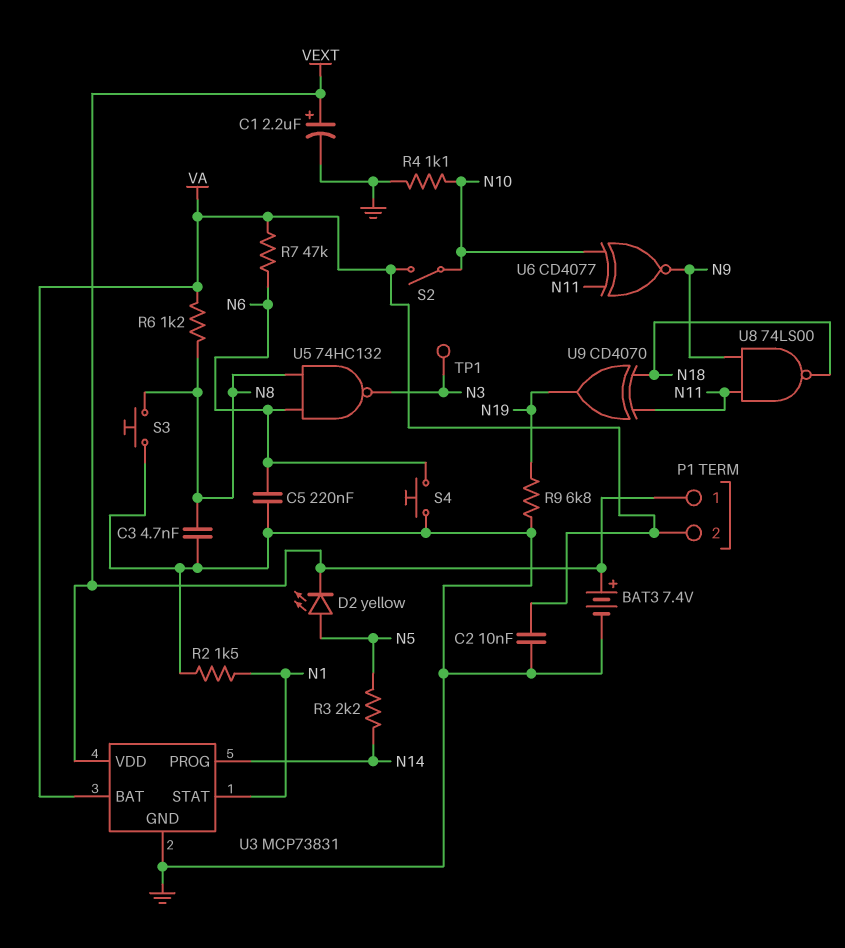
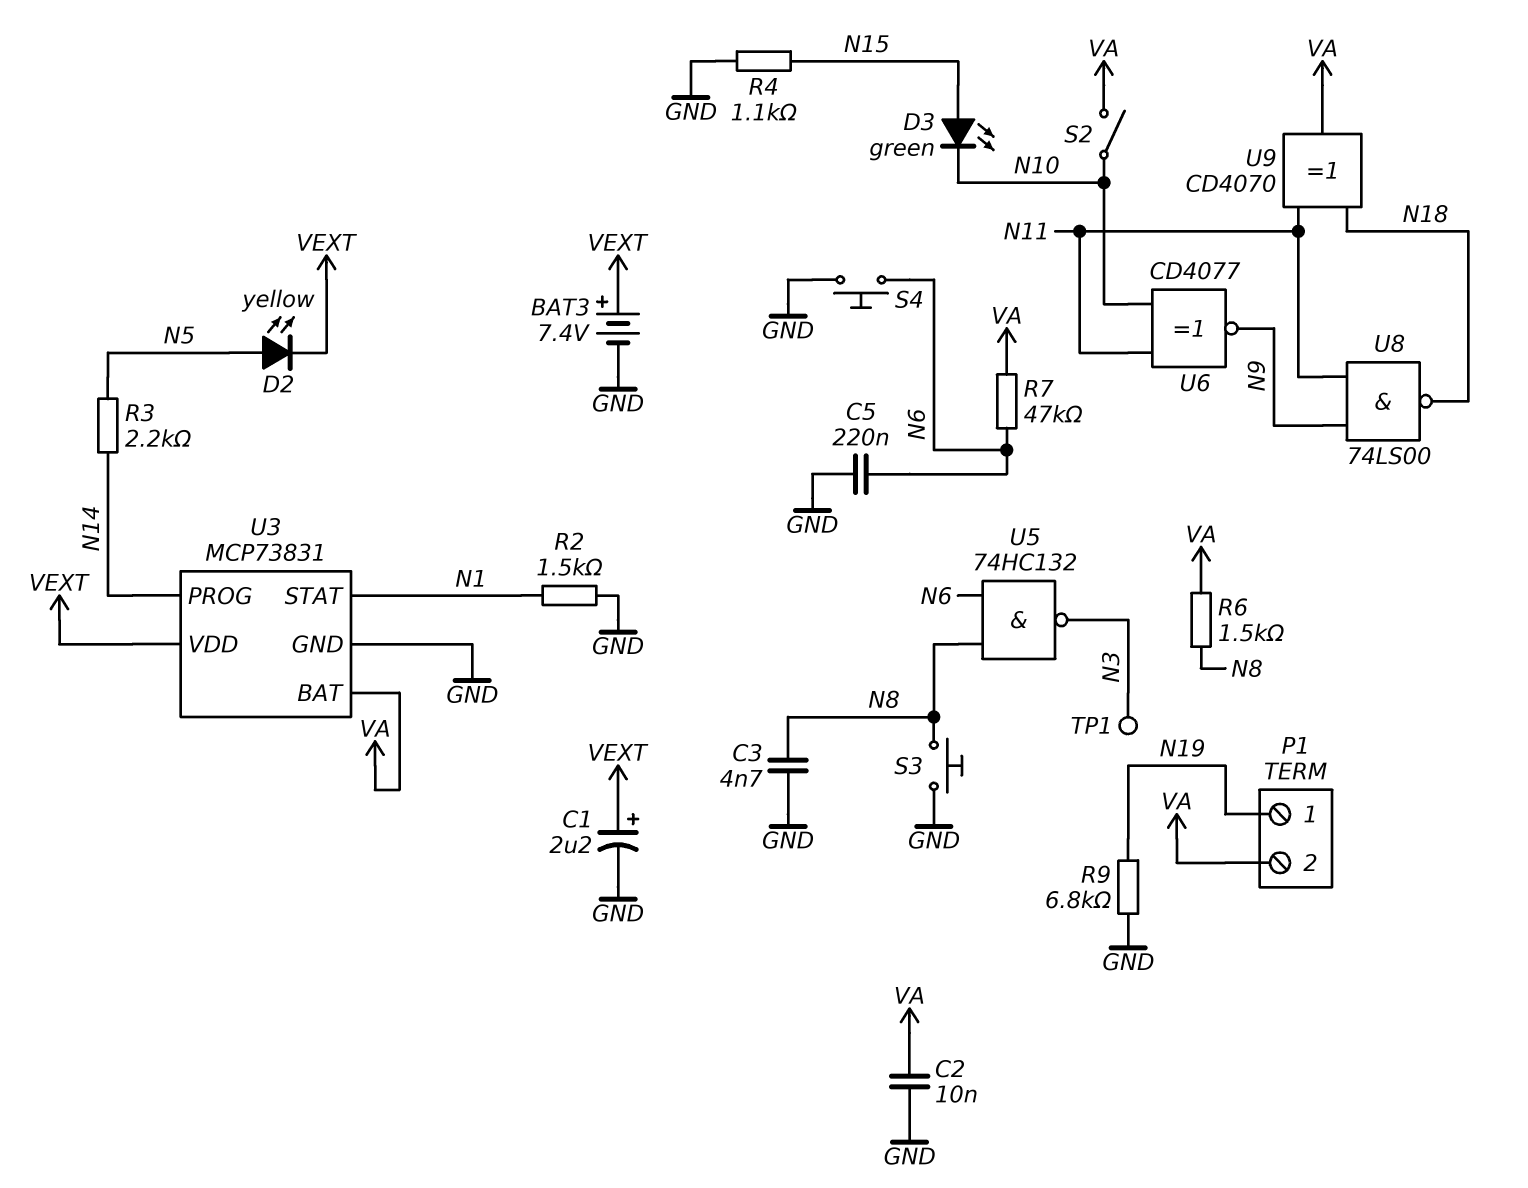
D3: none -> LED green (A N15, K N10)
P1 pin 1: VEXT -> N19
R4: 1.1k (GND, N10) -> 1.1k (GND, N15)
R6: 1.2k (N8, VA) -> 1.5k (N8, VA)
U9: XOR CD4070 (in N11, in N18, out N19) -> XOR CD4070 (in N11, in N18, out VA)

